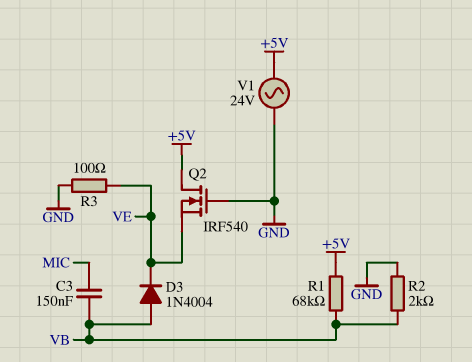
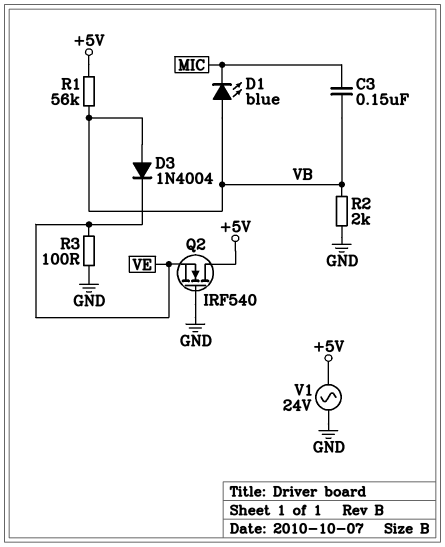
D1: none -> LED blue (A VB, K MIC)
R1: 68k (+5V, VB) -> 56k (+5V, VB)

